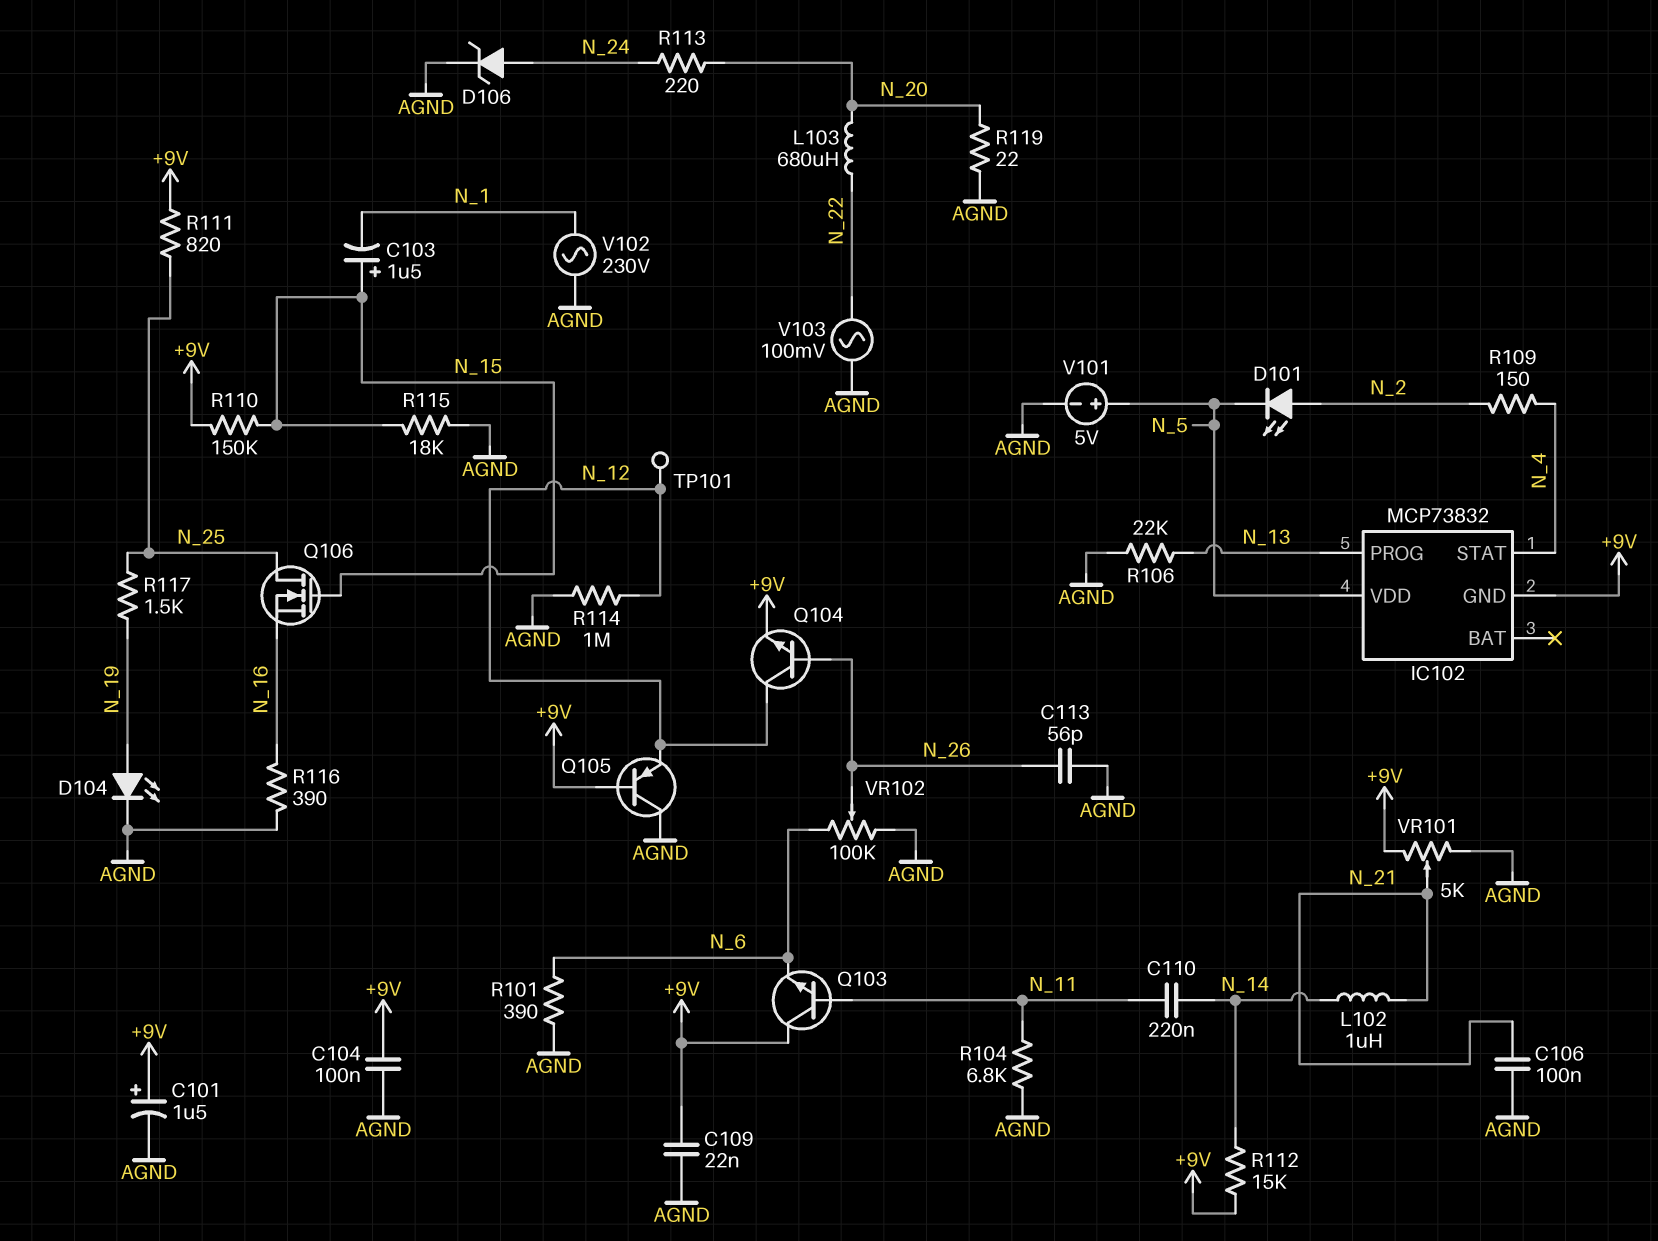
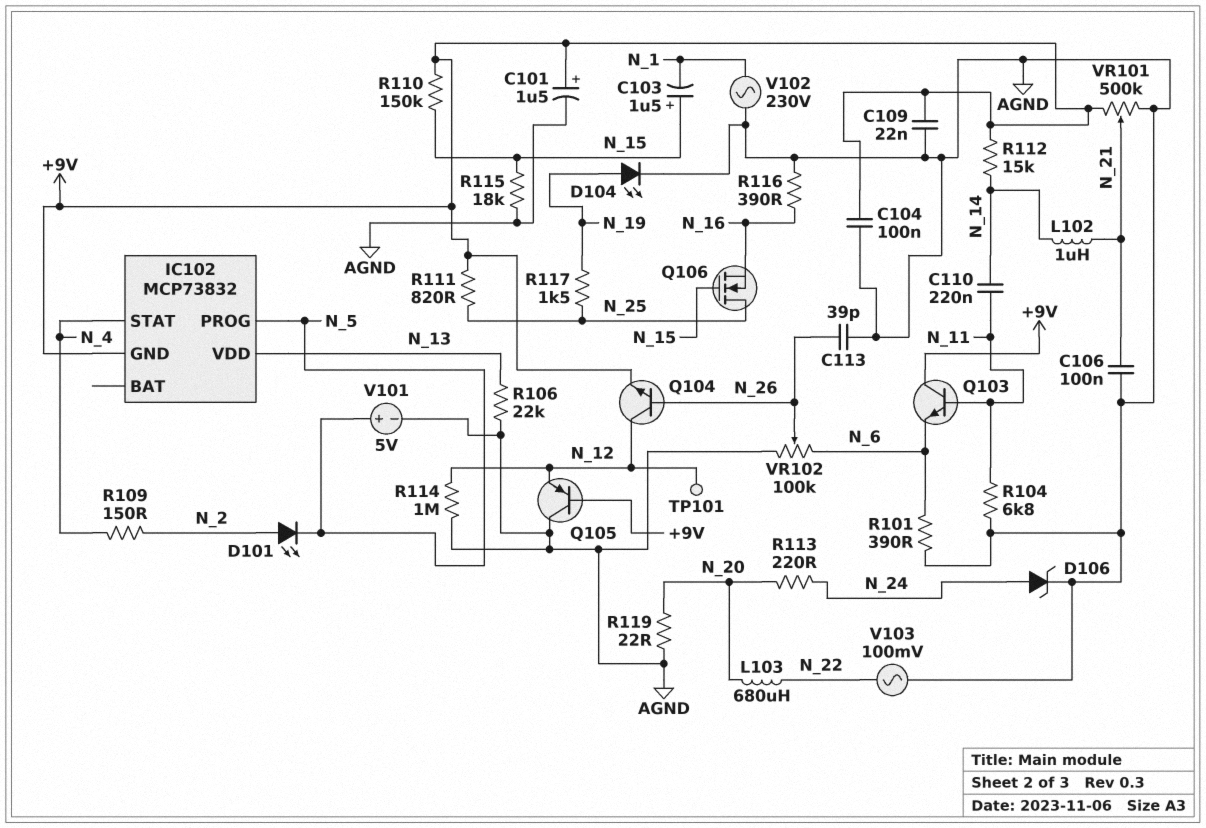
C113: 56pF (AGND, N_26) -> 39pF (AGND, N_26)
IC102 pin PROG: N_13 -> N_5
IC102 pin VDD: N_5 -> N_13
VR101: 5k (+9V, AGND, wiper N_21) -> 500k (+9V, AGND, wiper N_21)

